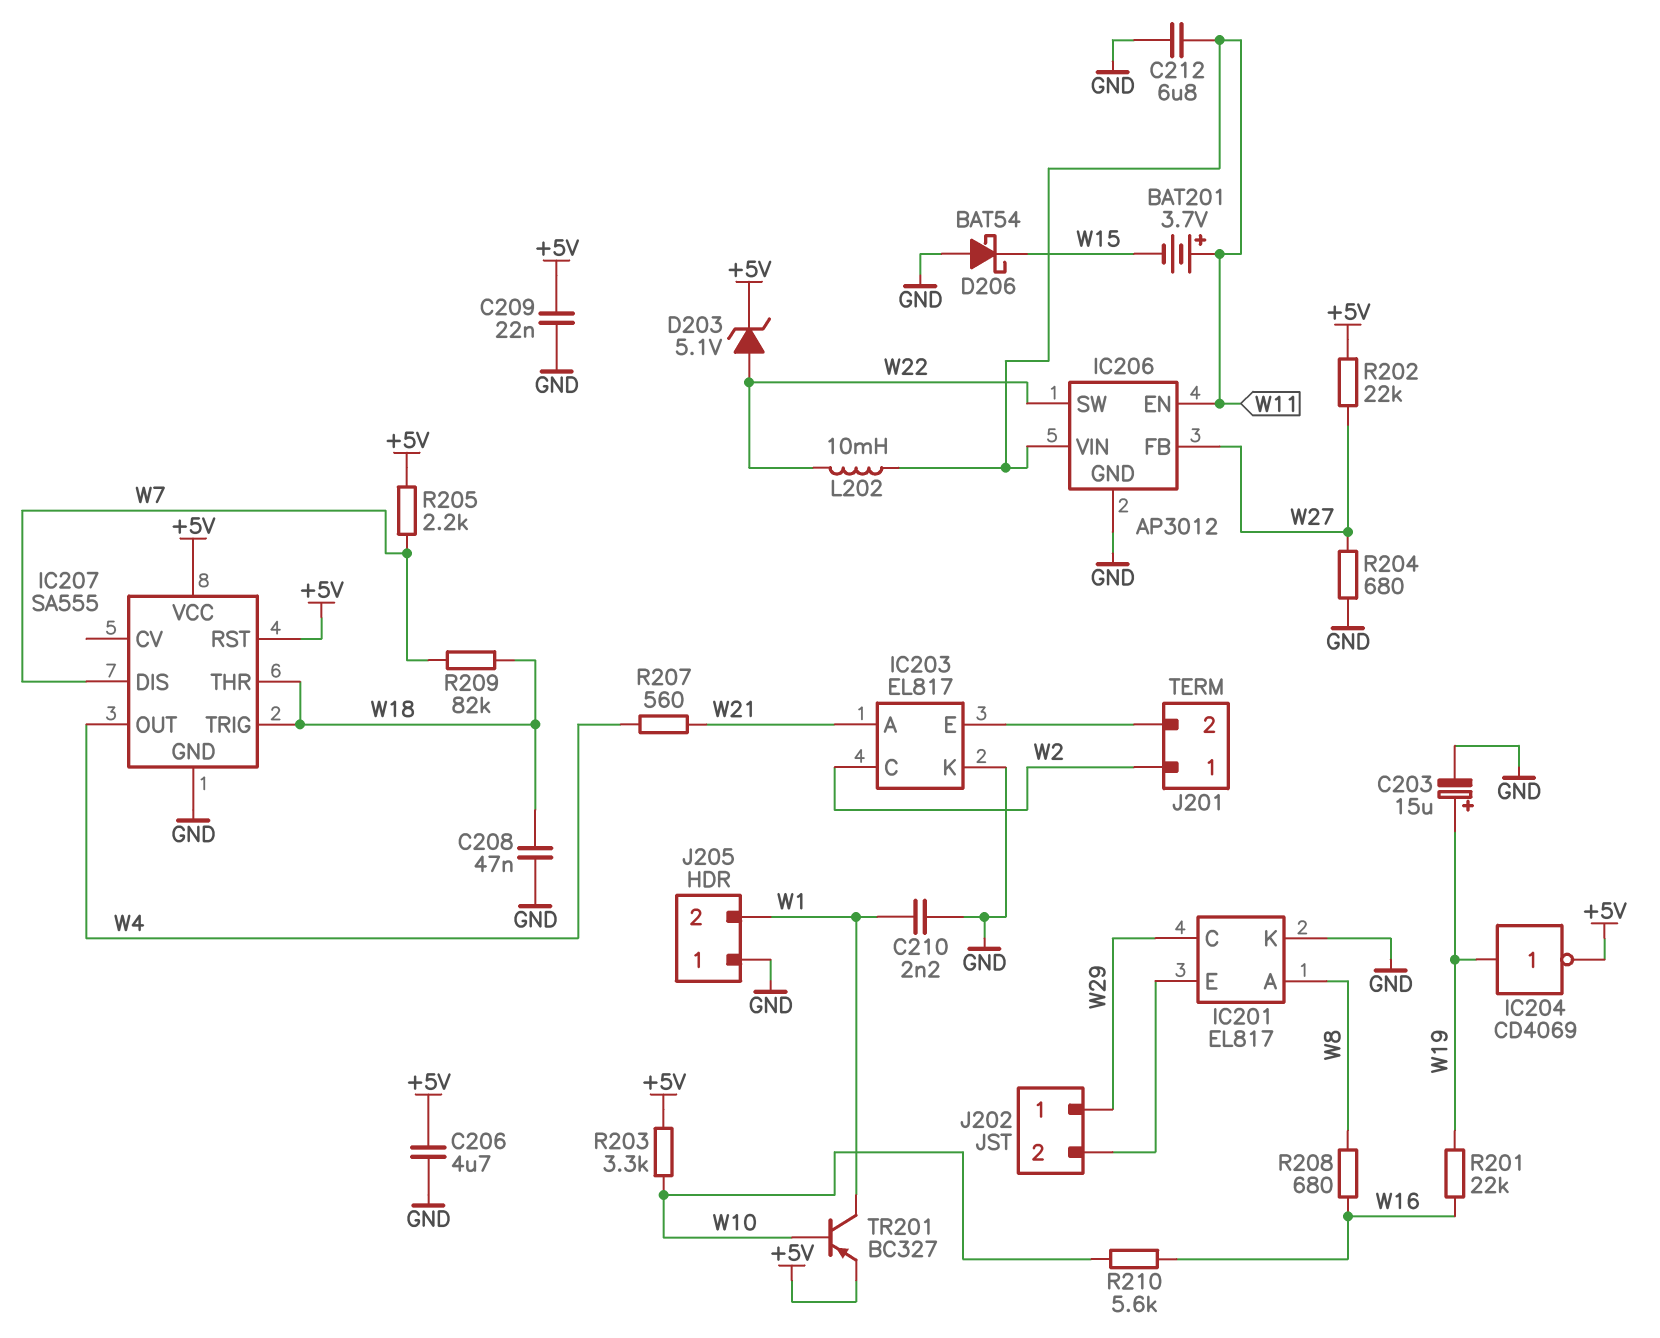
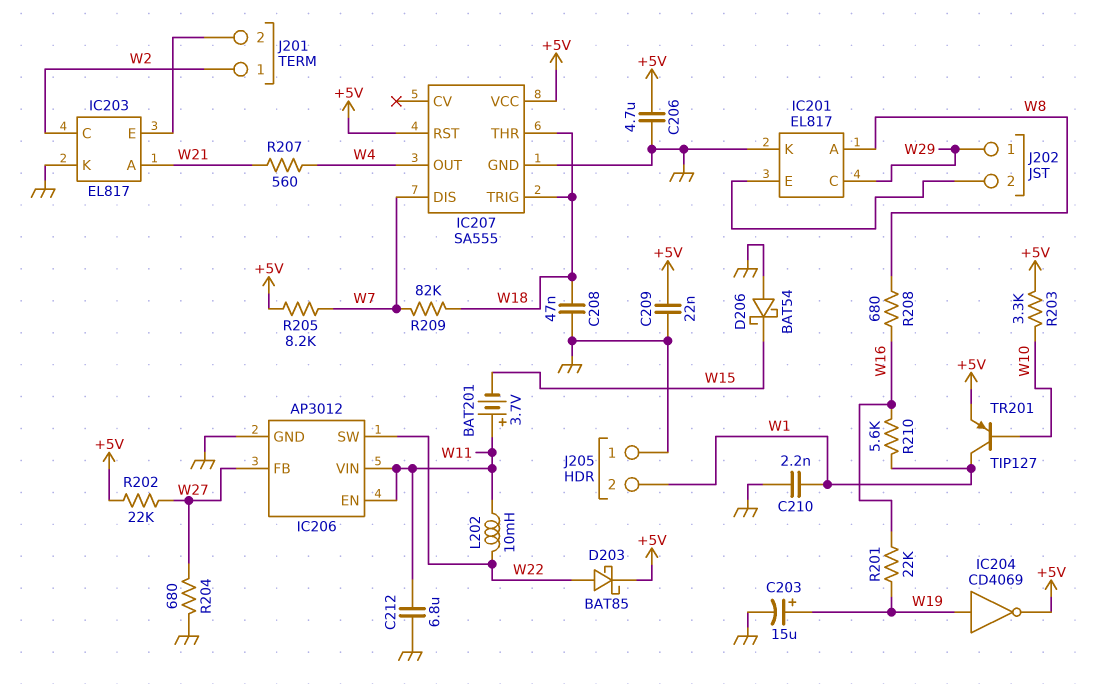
D203: zener 5.1V (A W22, K +5V) -> schottky BAT85 (A W22, K +5V)
R205: 2.2k (+5V, W7) -> 8.2k (+5V, W7)
R210: 5.6k (W10, W16) -> 5.6k (W1, W16)
TR201: PNP BC327 (B W10, C W1, E +5V) -> PNP TIP127 (B W10, C W1, E +5V)

